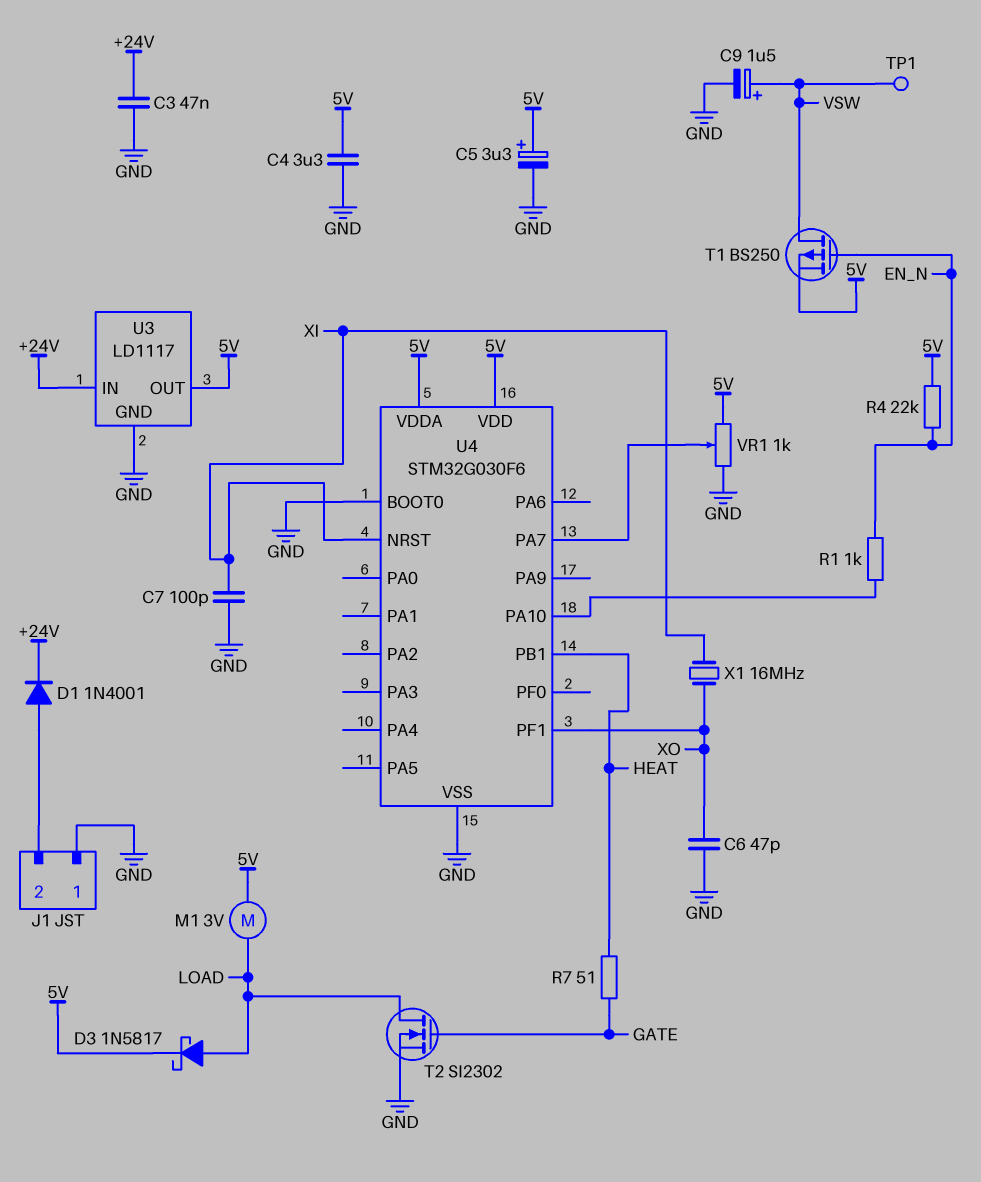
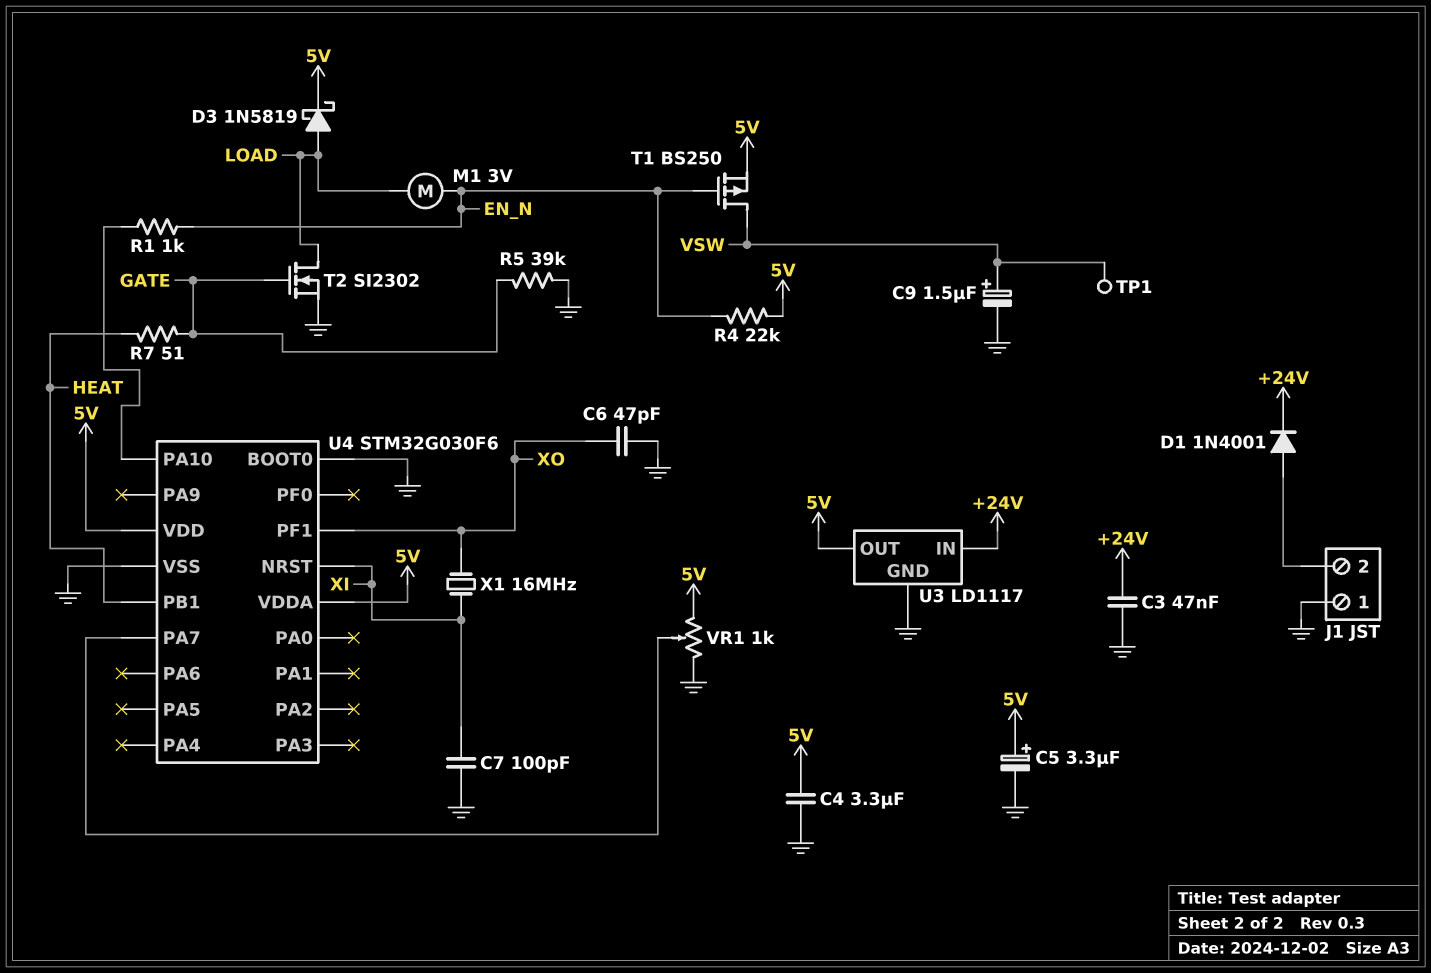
D3: schottky 1N5817 (A LOAD, K 5V) -> schottky 1N5819 (A LOAD, K 5V)
M1: motor 3V (5V, LOAD) -> motor 3V (EN_N, LOAD)
R5: none -> 39k (GATE, GND)

